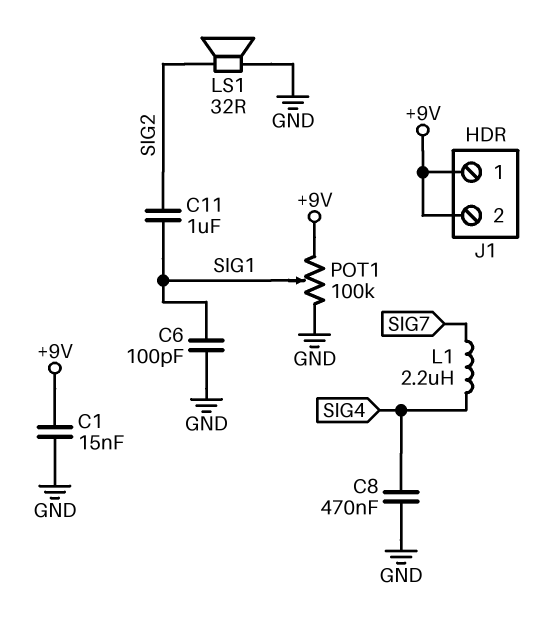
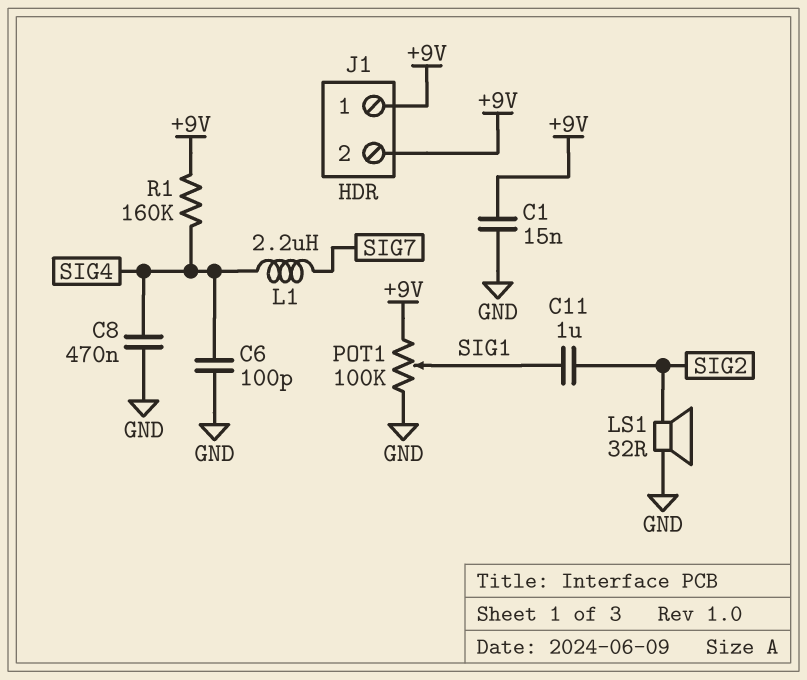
C6: 100pF (GND, SIG1) -> 100pF (GND, SIG4)
R1: none -> 160k (+9V, SIG4)

